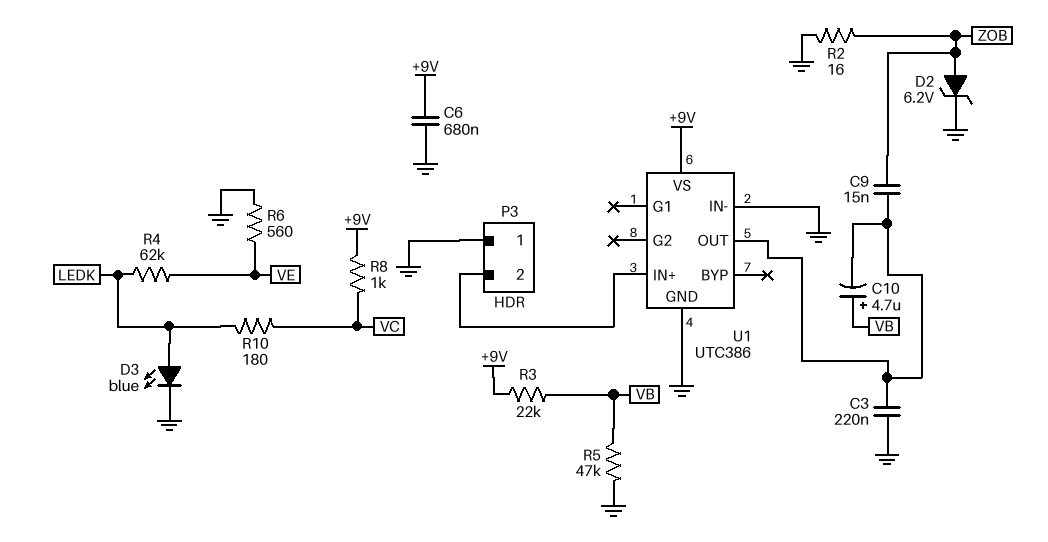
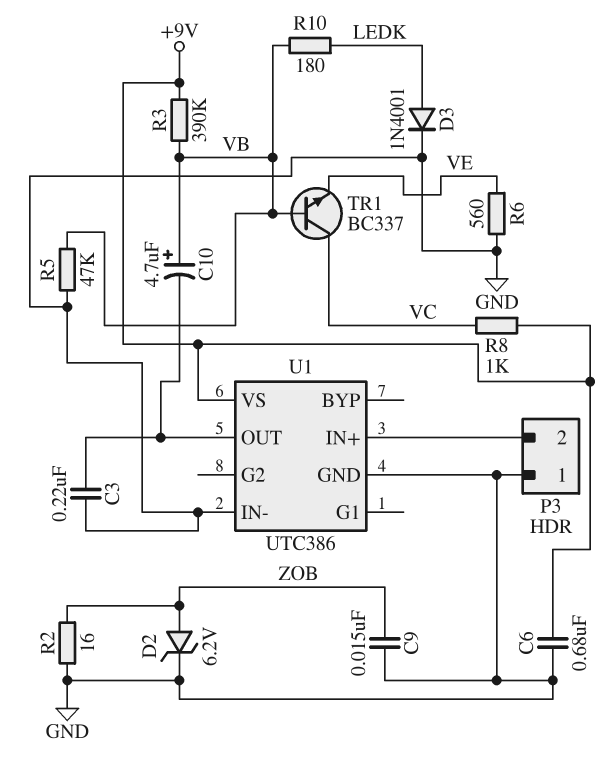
C9: 15nF (U1/OUT, ZOB) -> 15nF (GND, ZOB)
D3: LED blue (A LEDK, K GND) -> diode 1N4001 (A LEDK, K GND)
R3: 22k (+9V, VB) -> 390k (+9V, VB)
R4: 62k (LEDK, VE) -> none
R10: 180 (LEDK, VC) -> 180 (LEDK, VB)
TR1: none -> NPN BC337 (B VB, C VC, E VE)

